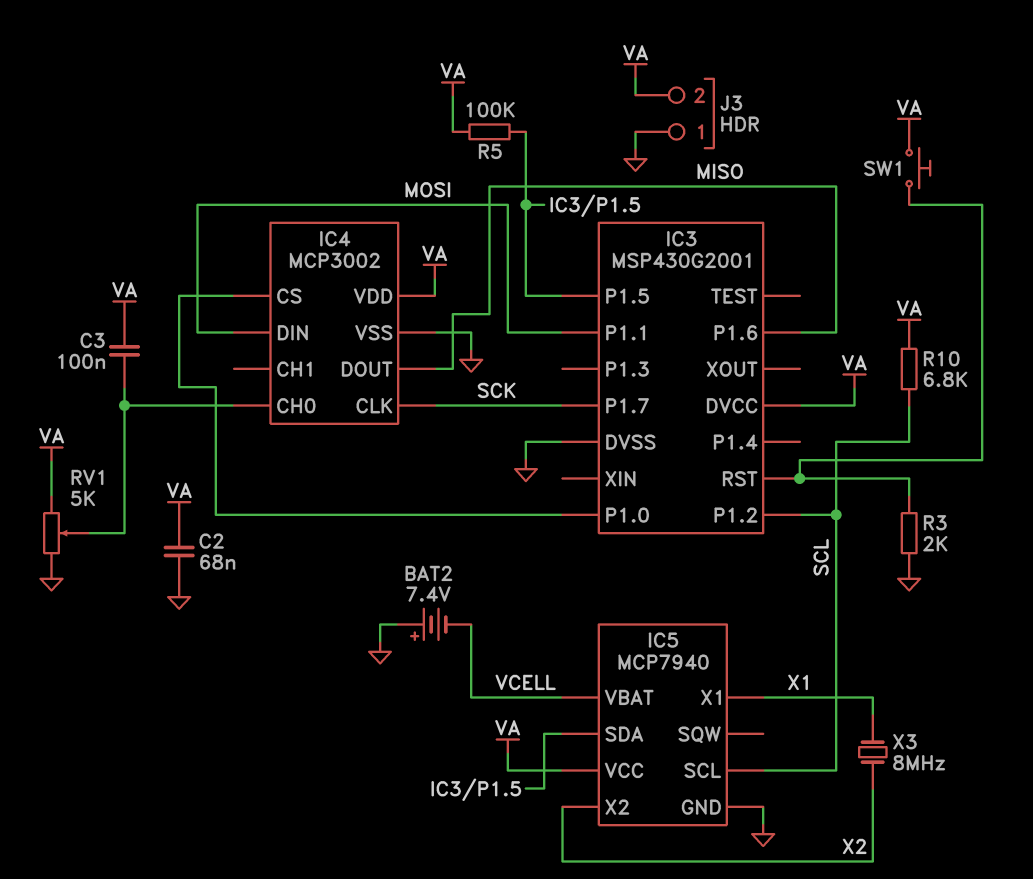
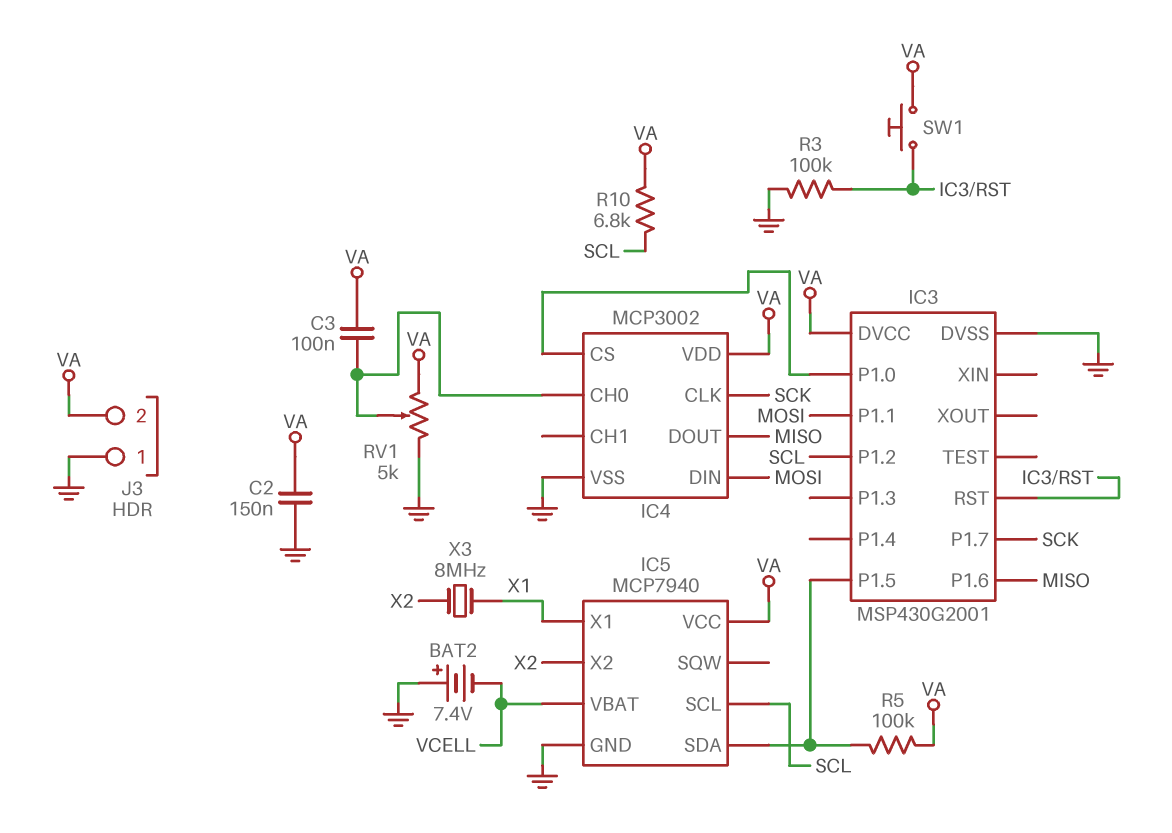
C2: 68nF (GND, VA) -> 150nF (GND, VA)
R3: 2k (GND, IC3/RST) -> 100k (GND, IC3/RST)

